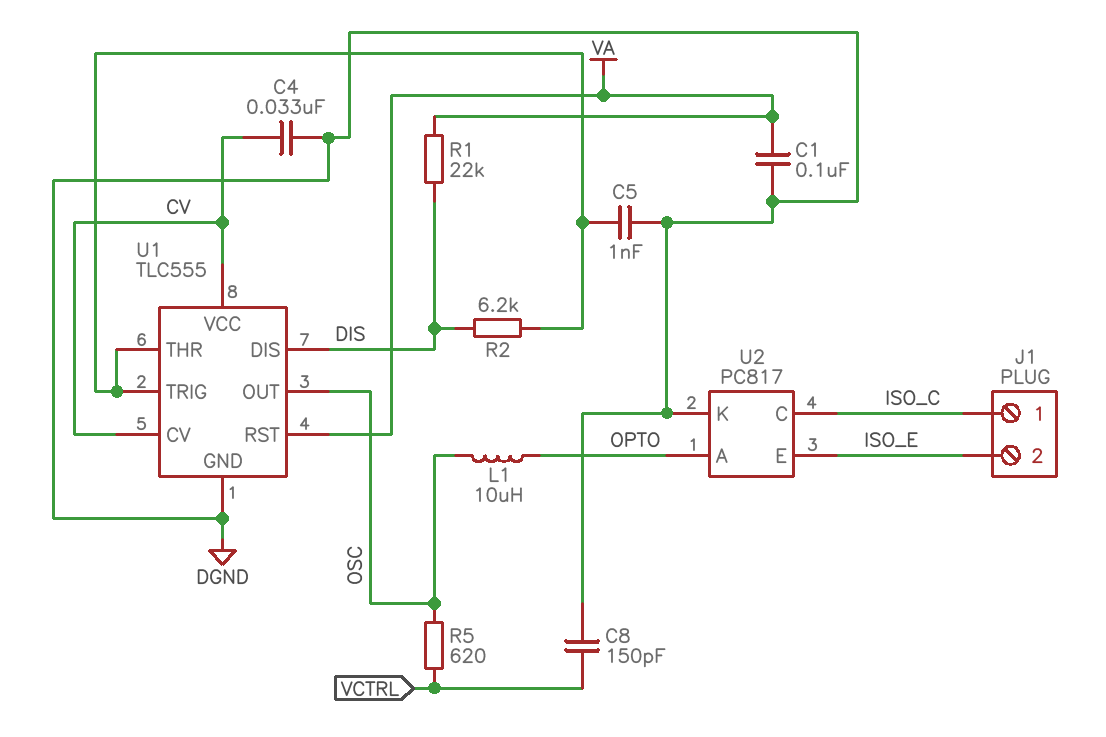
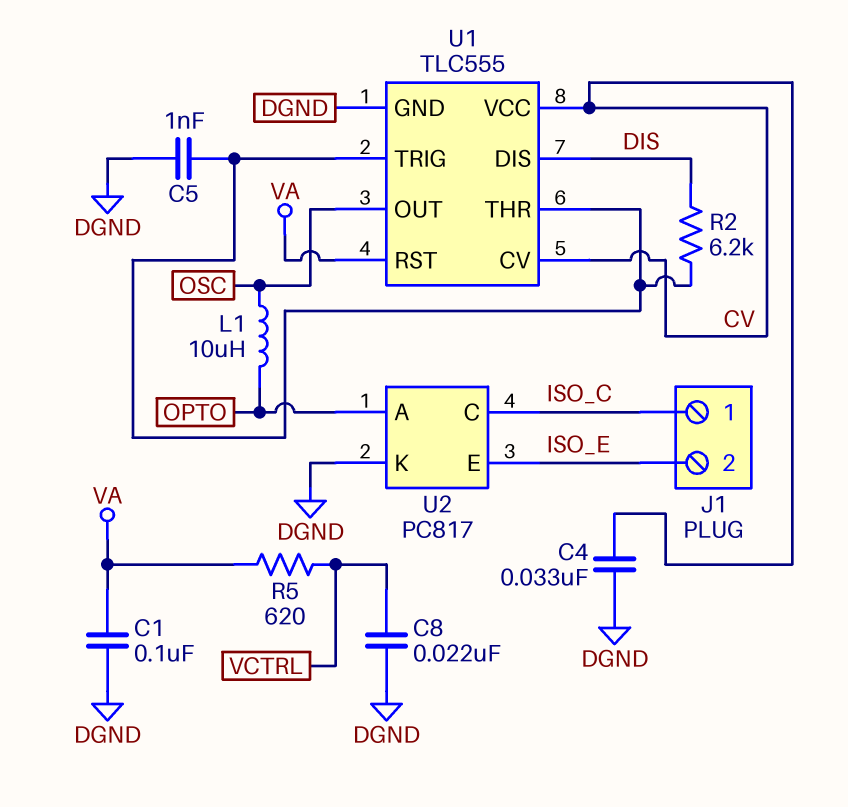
C8: 150pF (DGND, VCTRL) -> 22nF (DGND, VCTRL)
R1: 22k (DIS, VA) -> none
R5: 620 (OSC, VCTRL) -> 620 (VA, VCTRL)

